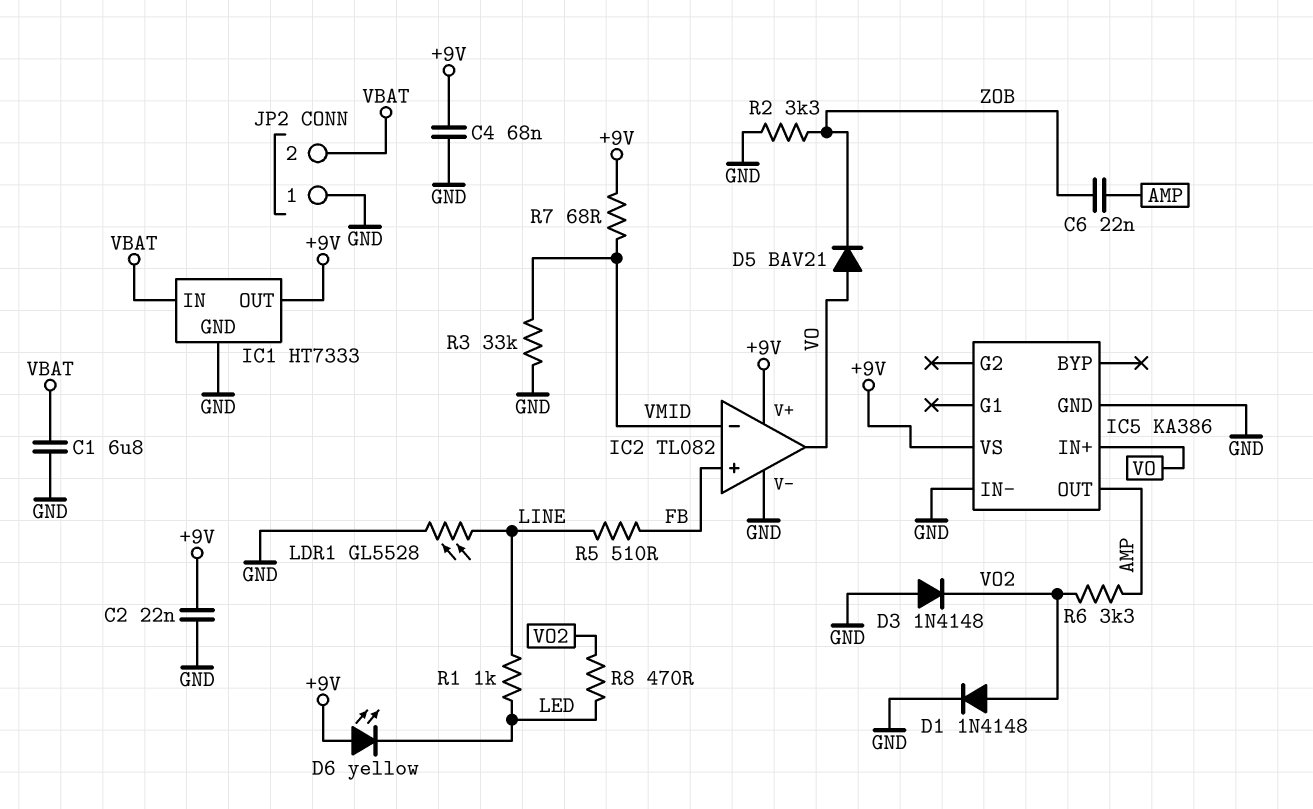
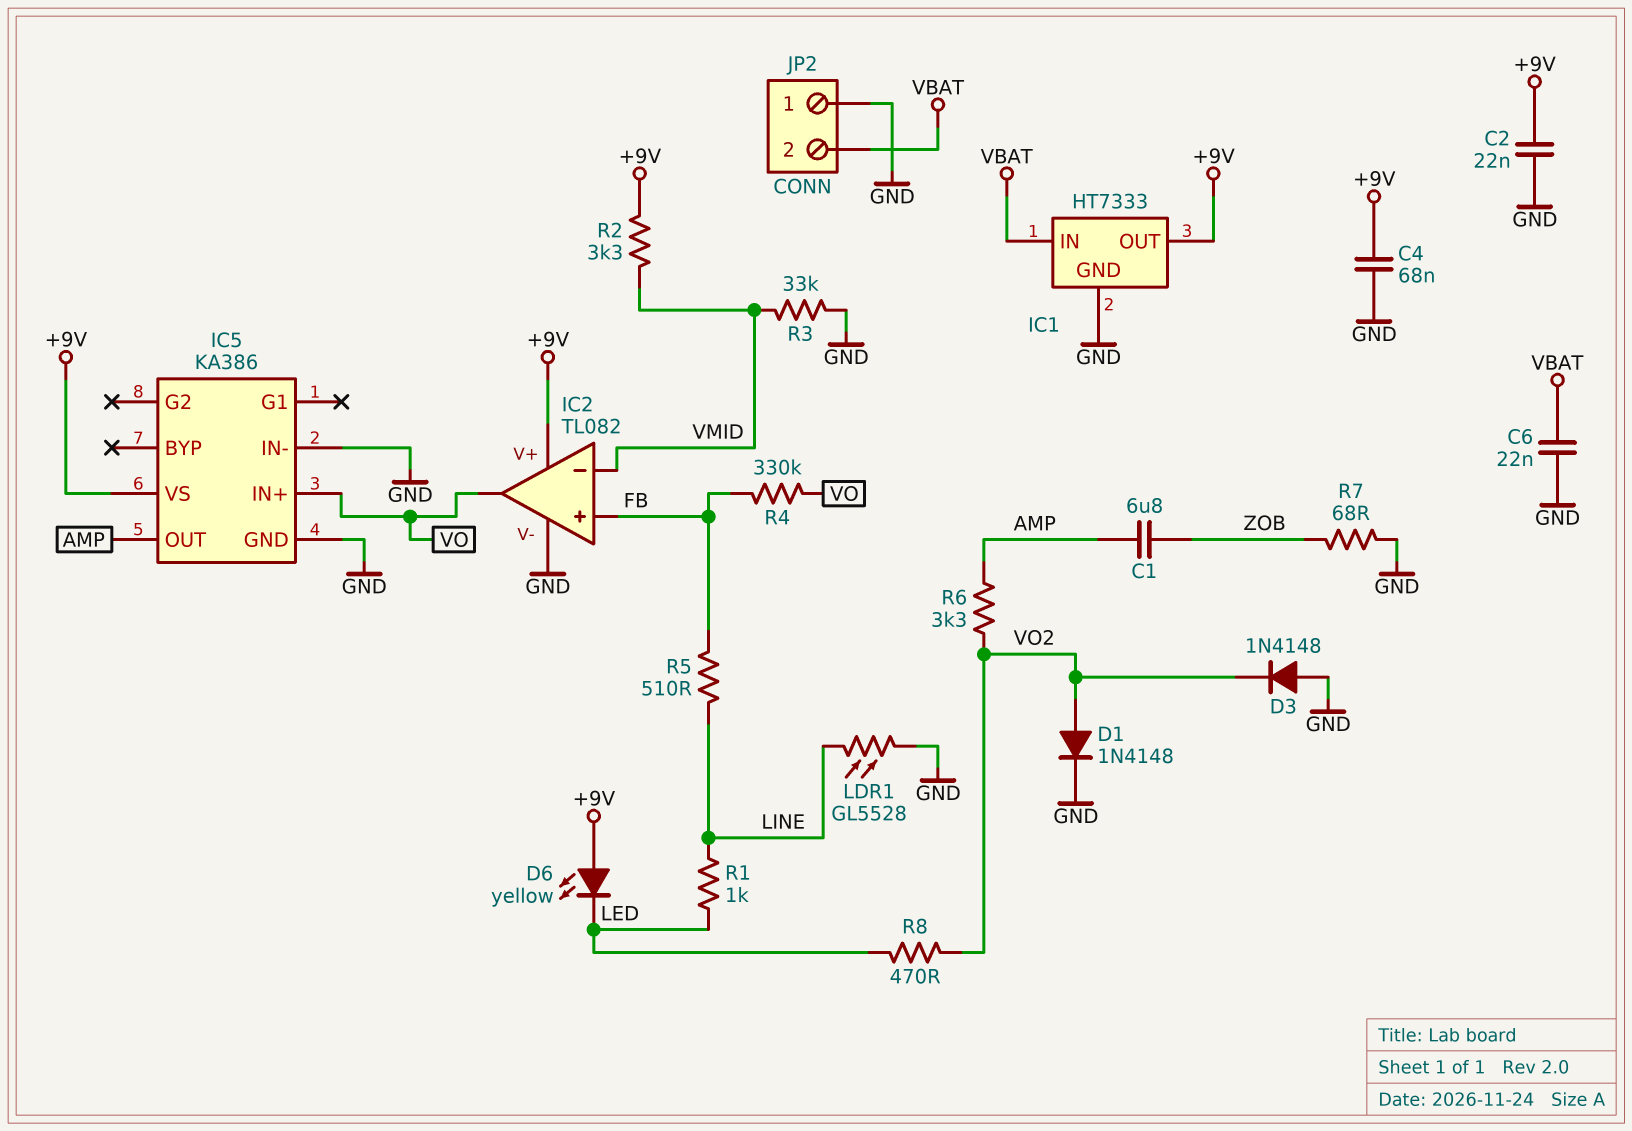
C1: 6.8uF (GND, VBAT) -> 6.8uF (AMP, ZOB)
C6: 22nF (AMP, ZOB) -> 22nF (GND, VBAT)
D5: diode BAV21 (A VO, K ZOB) -> none
R2: 3.3k (GND, ZOB) -> 3.3k (+9V, VMID)
R4: none -> 330k (FB, VO)
R7: 68 (+9V, VMID) -> 68 (GND, ZOB)

